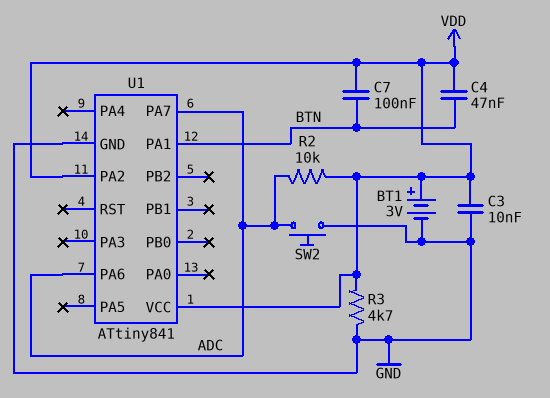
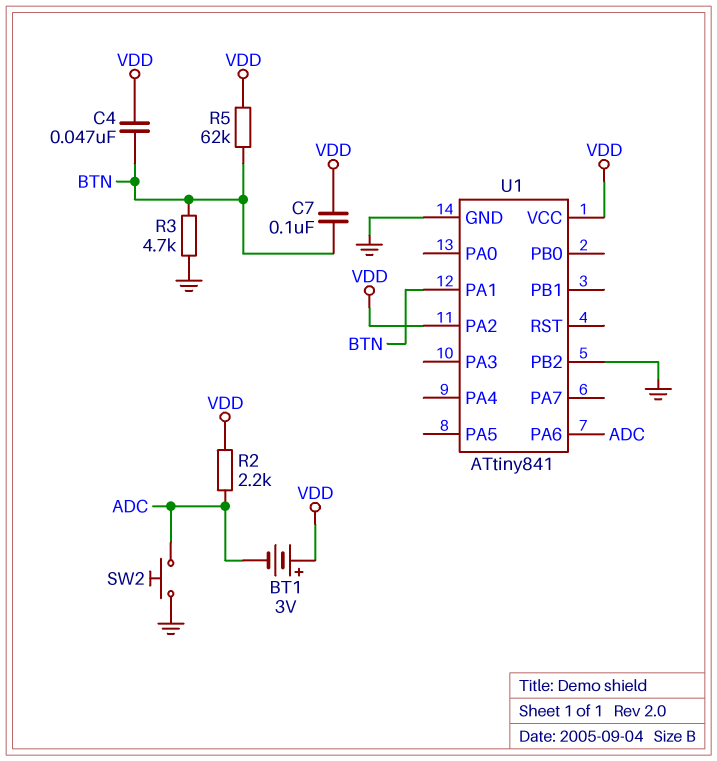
BT1: 3V (plus VDD, minus GND) -> 3V (plus VDD, minus ADC)
C3: 10nF (GND, VDD) -> none
R2: 10k (ADC, VDD) -> 2.2k (ADC, VDD)
R3: 4.7k (GND, VDD) -> 4.7k (BTN, GND)
R5: none -> 62k (BTN, VDD)
U1 pin PA7: ADC -> none
U1 pin PB2: none -> GND

